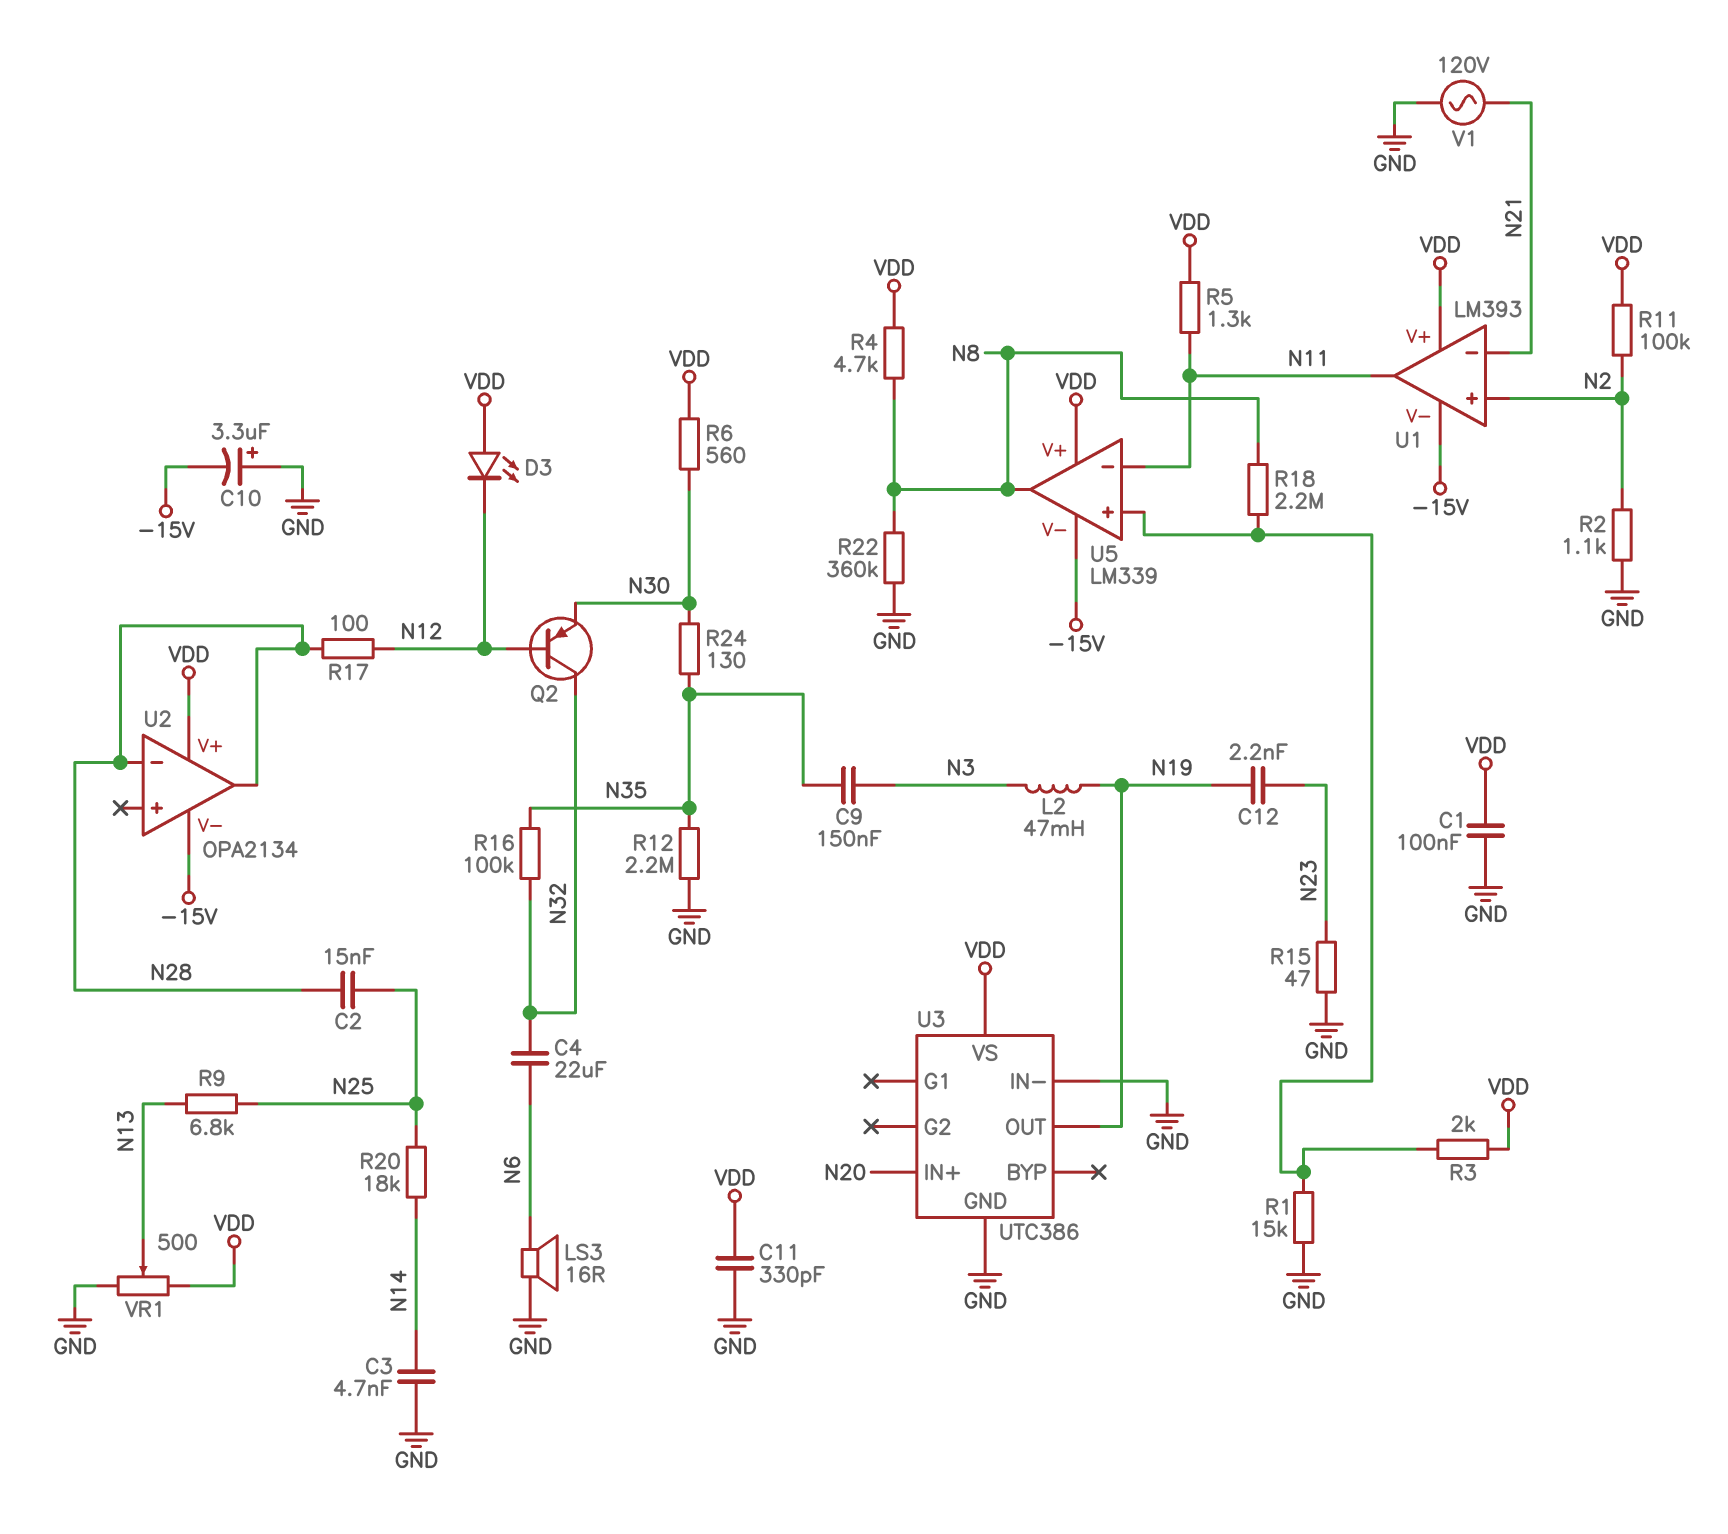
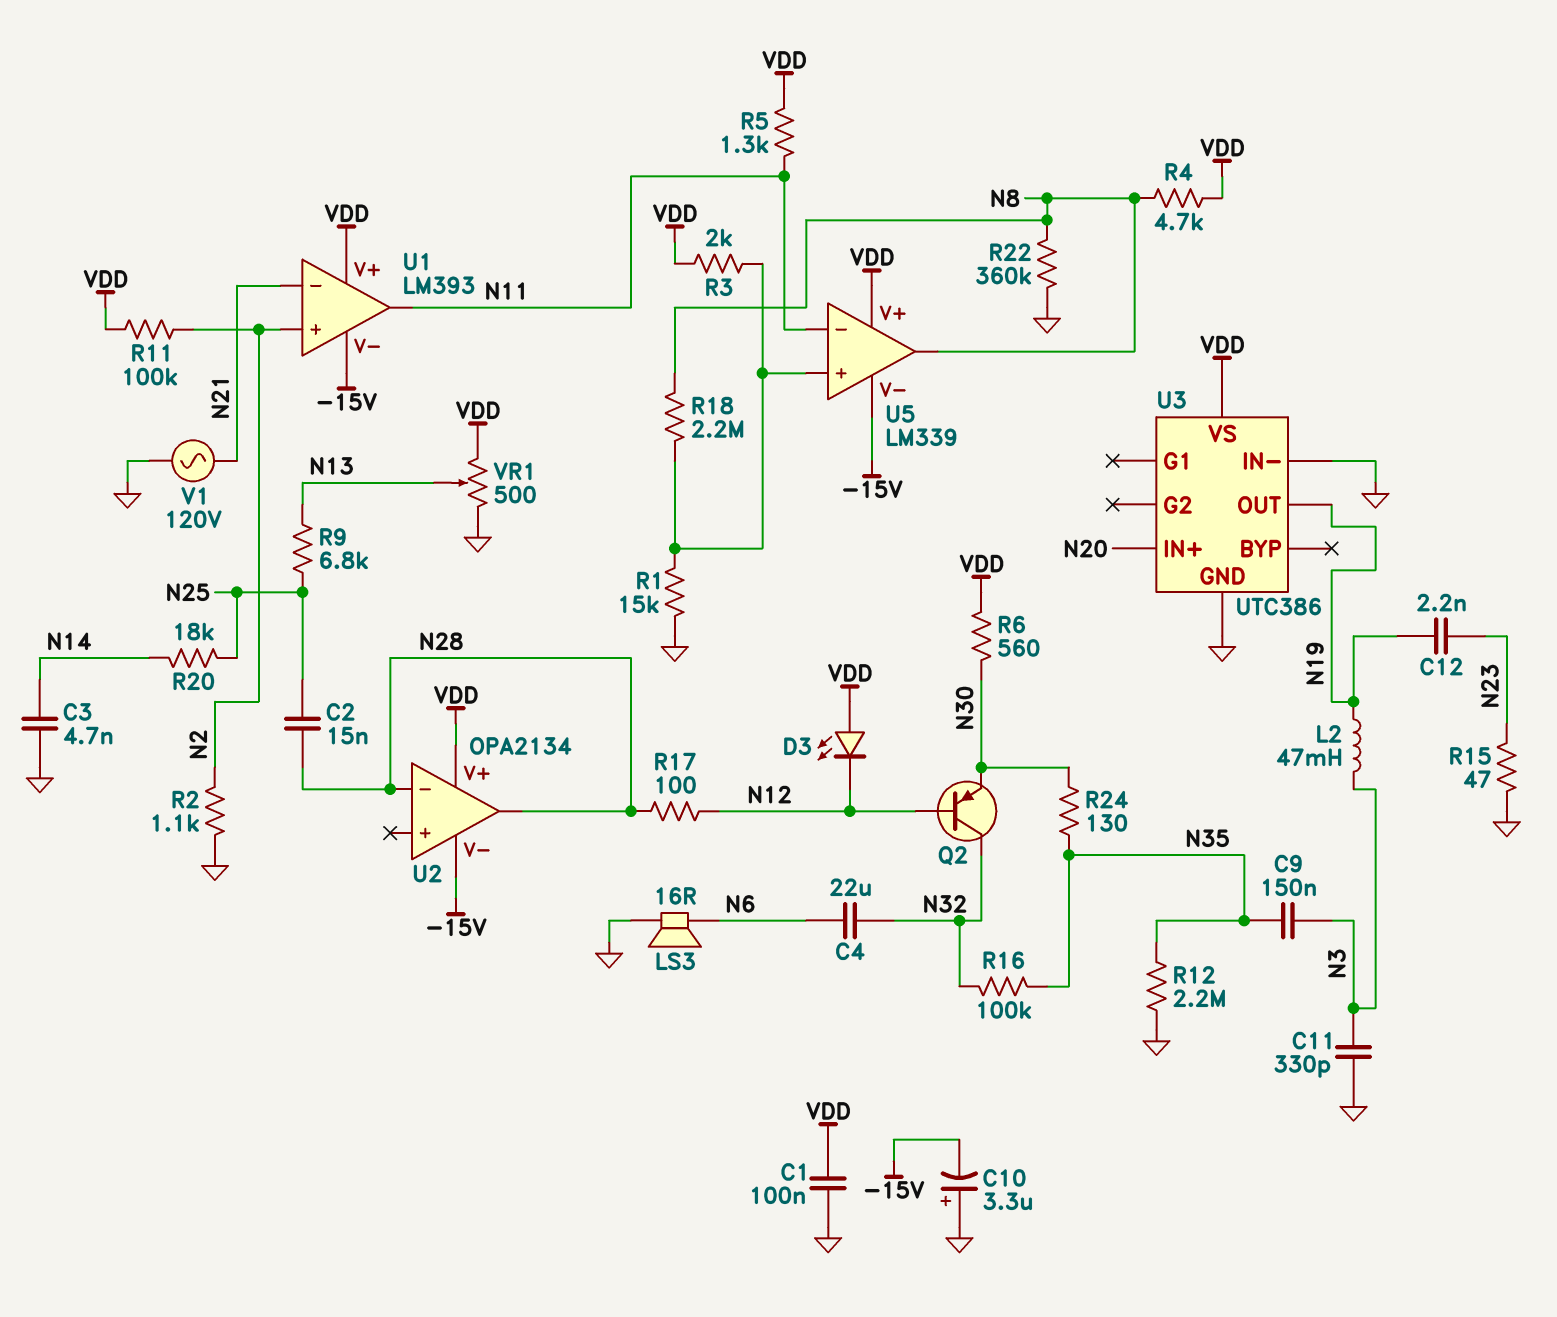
C11: 330pF (GND, VDD) -> 330pF (GND, N3)

